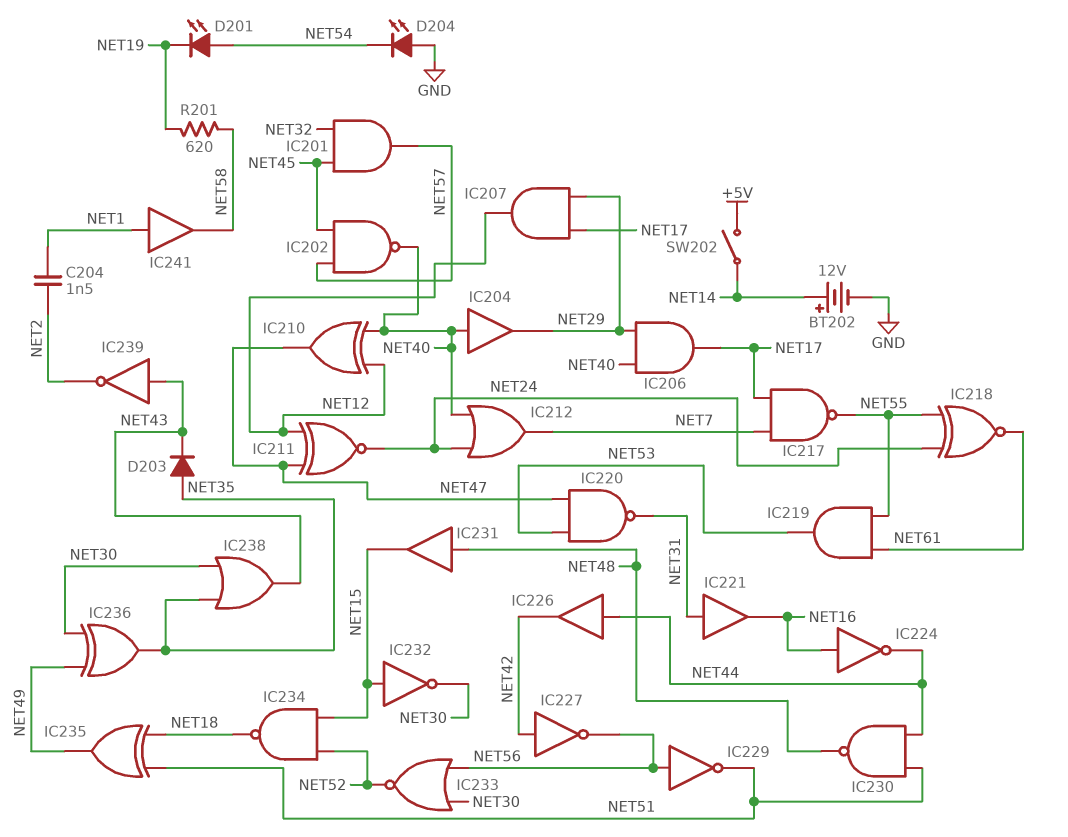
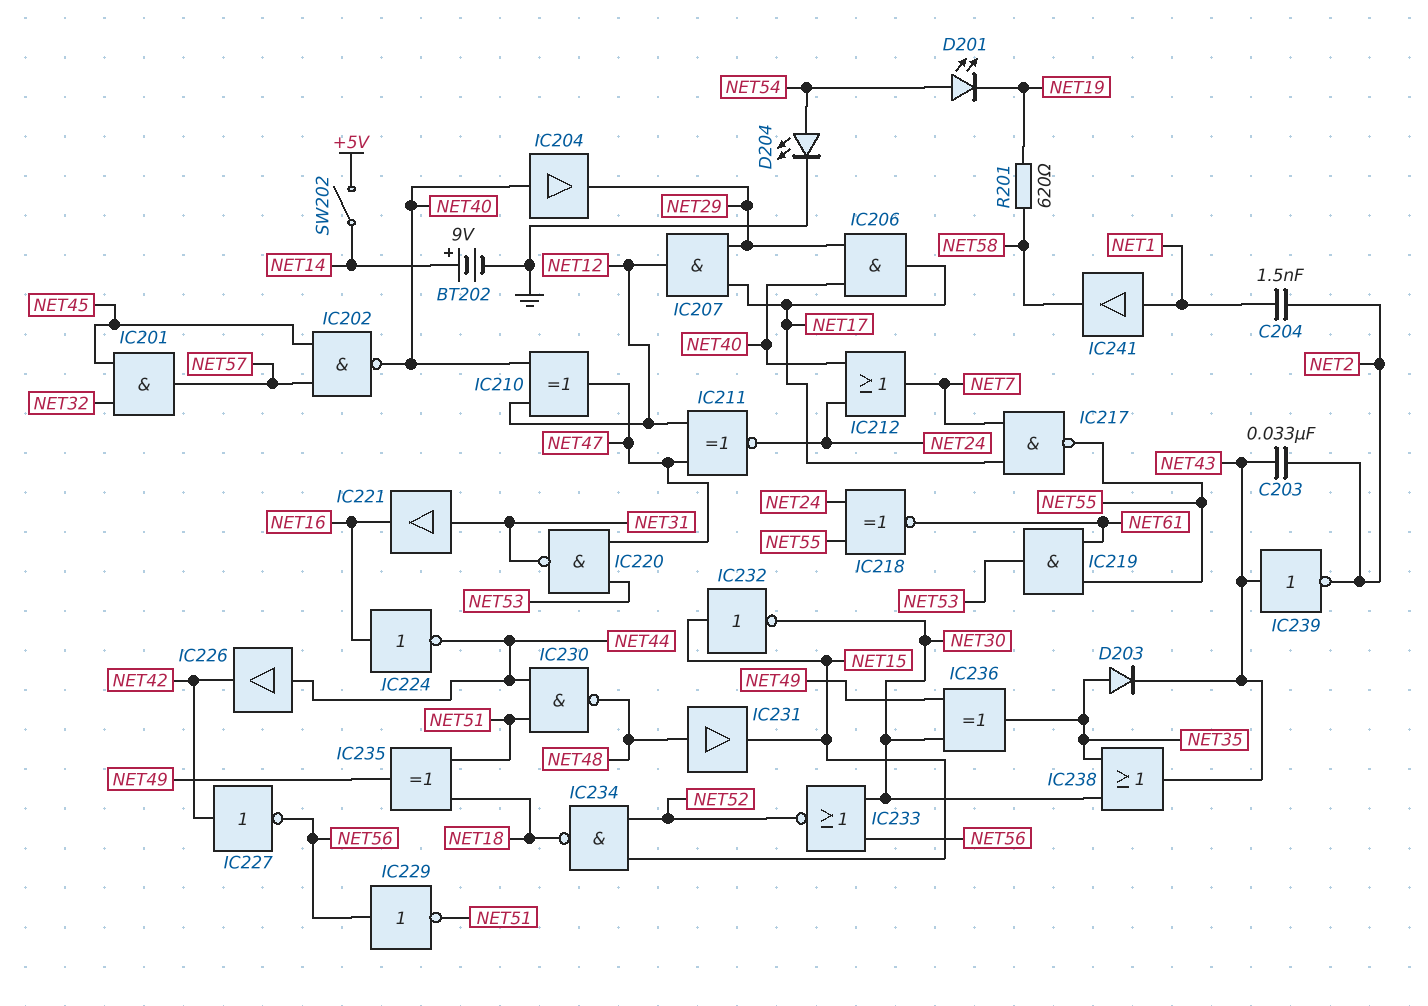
BT202: 12V (plus NET14, minus GND) -> 9V (plus NET14, minus GND)
C203: none -> 33nF (NET2, NET43)
D204: LED (A GND, K NET54) -> LED (A NET54, K GND)

